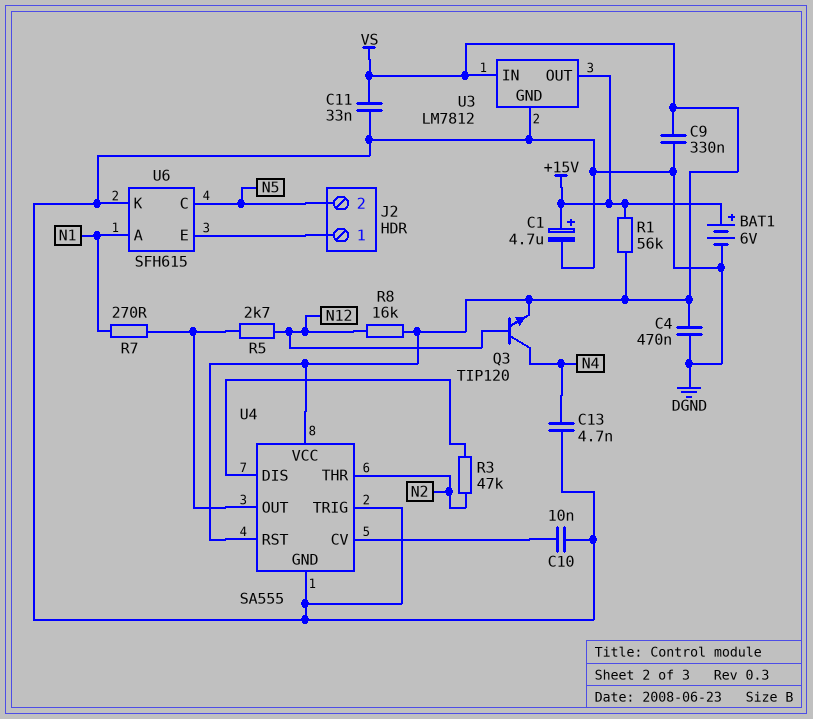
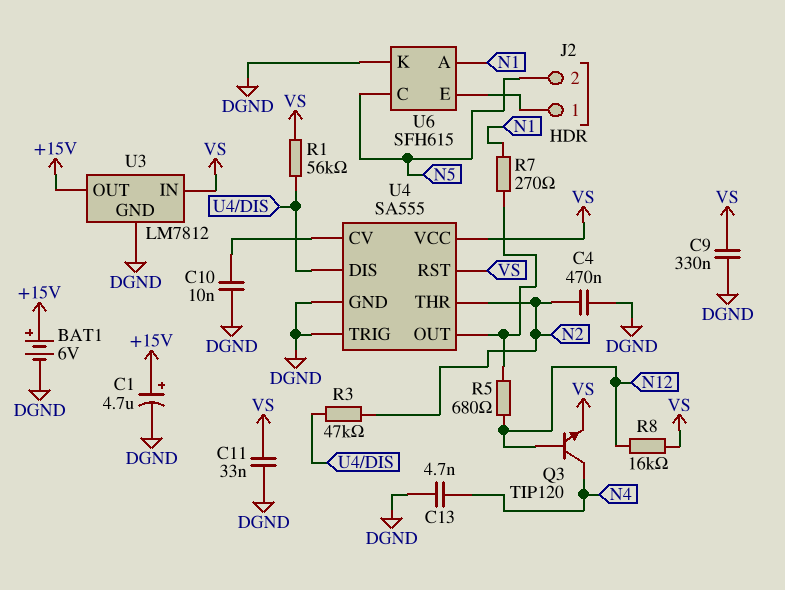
C4: 470nF (DGND, VS) -> 470nF (DGND, N2)
R1: 56k (+15V, VS) -> 56k (U4/DIS, VS)
R5: 2.7k (N12, U4/OUT) -> 680 (N12, U4/OUT)

